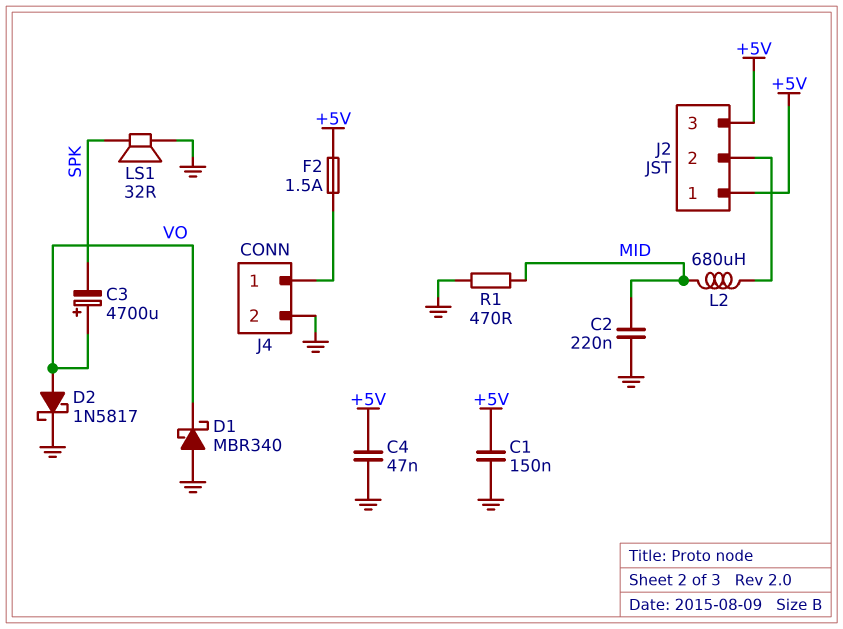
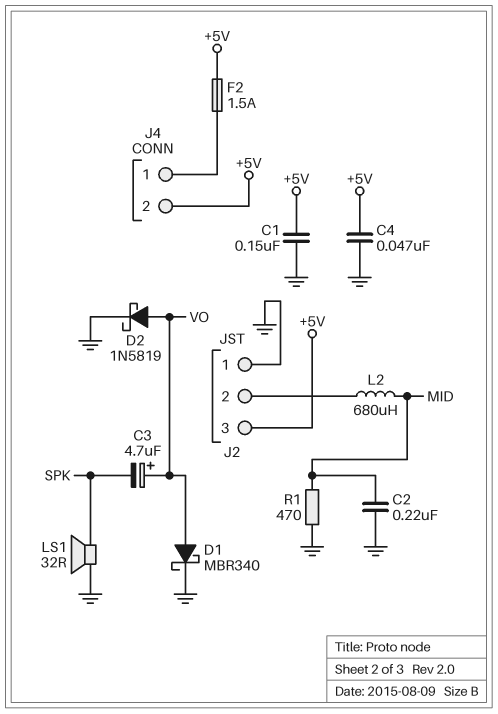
C3: 4700uF (plus VO, minus SPK) -> 4.7uF (plus VO, minus SPK)
D1: schottky MBR340 (A GND, K VO) -> schottky MBR340 (A VO, K GND)
D2: schottky 1N5817 (A VO, K GND) -> schottky 1N5819 (A VO, K GND)
J2 pin 1: +5V -> GND
J4 pin 2: GND -> +5V

